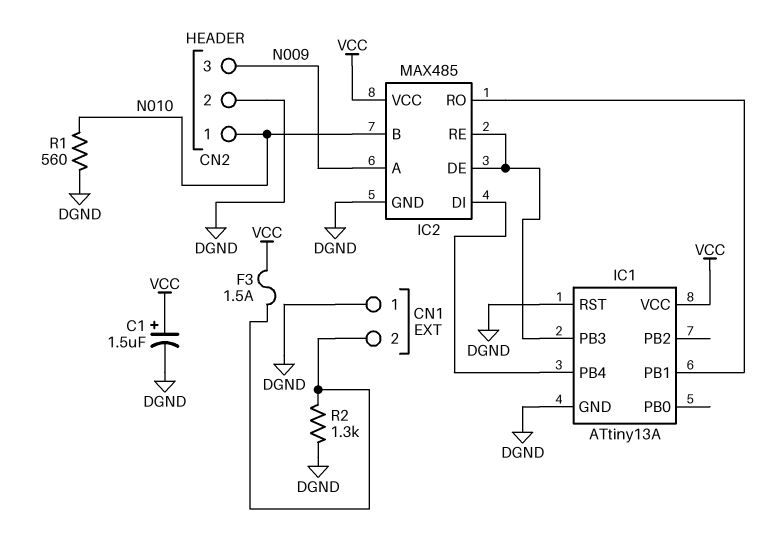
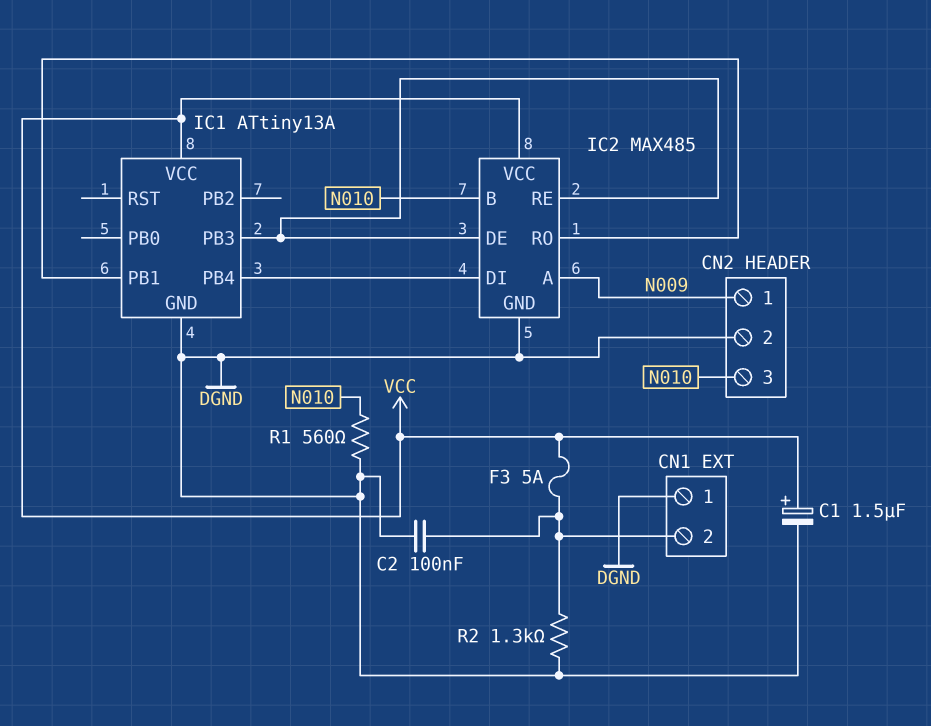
C2: none -> 100nF (CN1/2, DGND)
CN2 pin 1: N010 -> N009
CN2 pin 3: N009 -> N010
F3: 1.5A (CN1/2, VCC) -> 5A (CN1/2, VCC)
IC1 pin RST: DGND -> none

